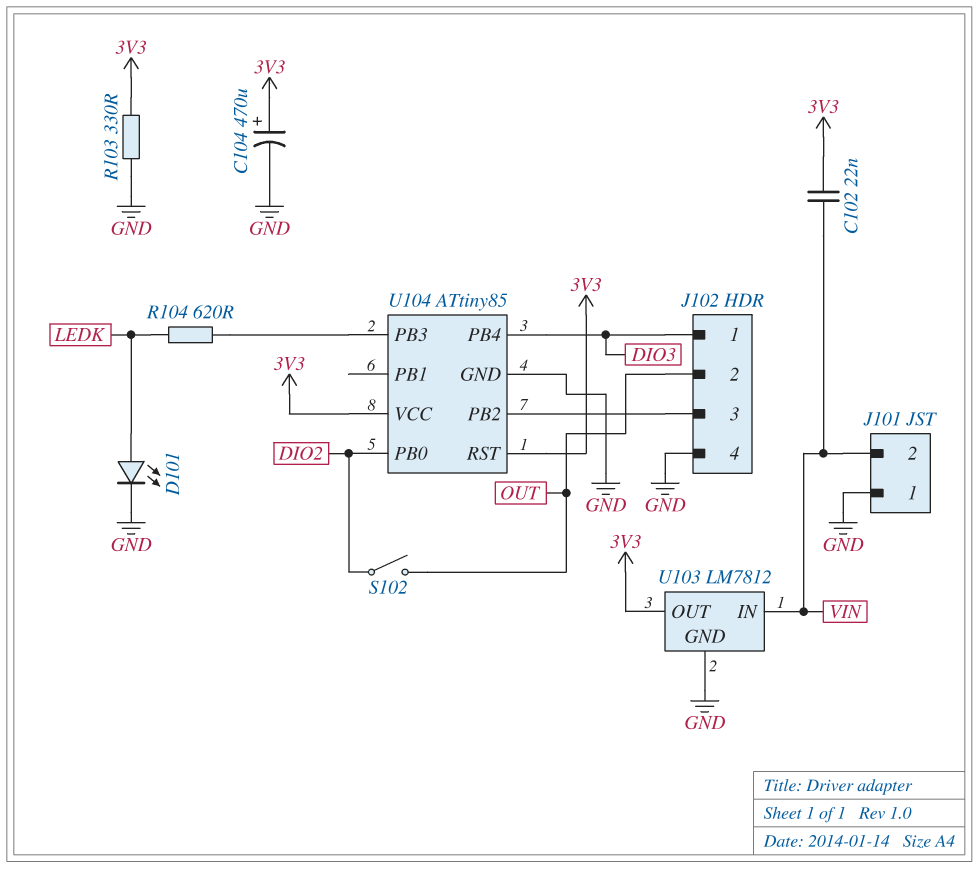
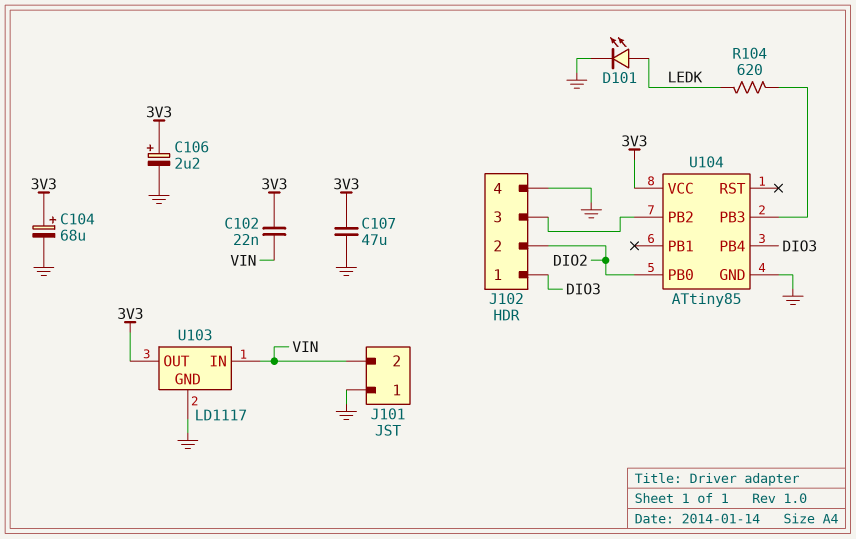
C104: 470uF (plus 3V3, minus GND) -> 68uF (plus 3V3, minus GND)
C106: none -> 2.2uF (plus 3V3, minus GND)
C107: none -> 47uF (3V3, GND)
J102 pin 2: OUT -> DIO2
R103: 330 (3V3, GND) -> none
S102: switch (DIO2, OUT) -> none
U103: LM7812 -> LD1117
U104 pin RST: 3V3 -> none

